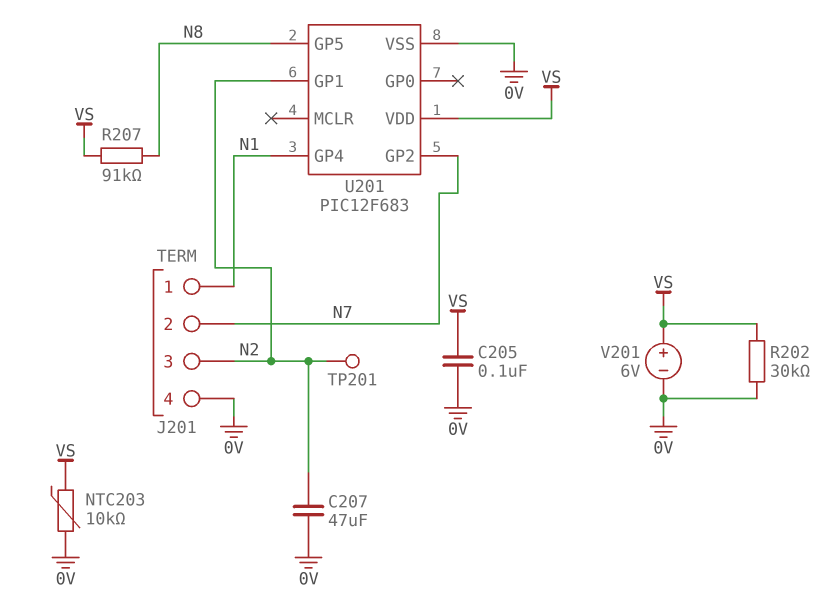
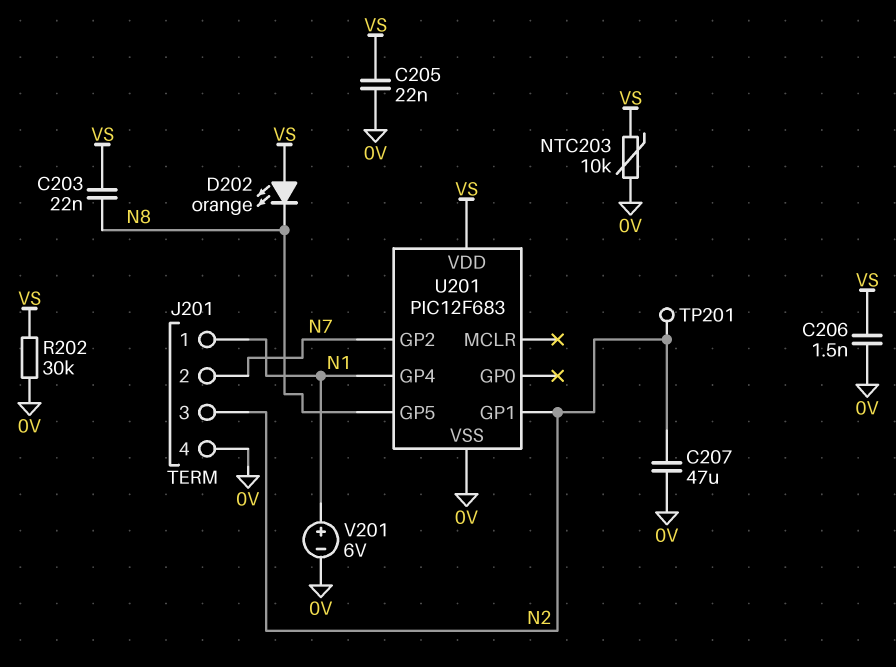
C203: none -> 22nF (N8, VS)
C205: 100nF (0V, VS) -> 22nF (0V, VS)
C206: none -> 1.5nF (0V, VS)
D202: none -> LED orange (A VS, K N8)
R207: 91k (N8, VS) -> none
V201: 6V (plus VS, minus 0V) -> 6V (plus N1, minus 0V)

